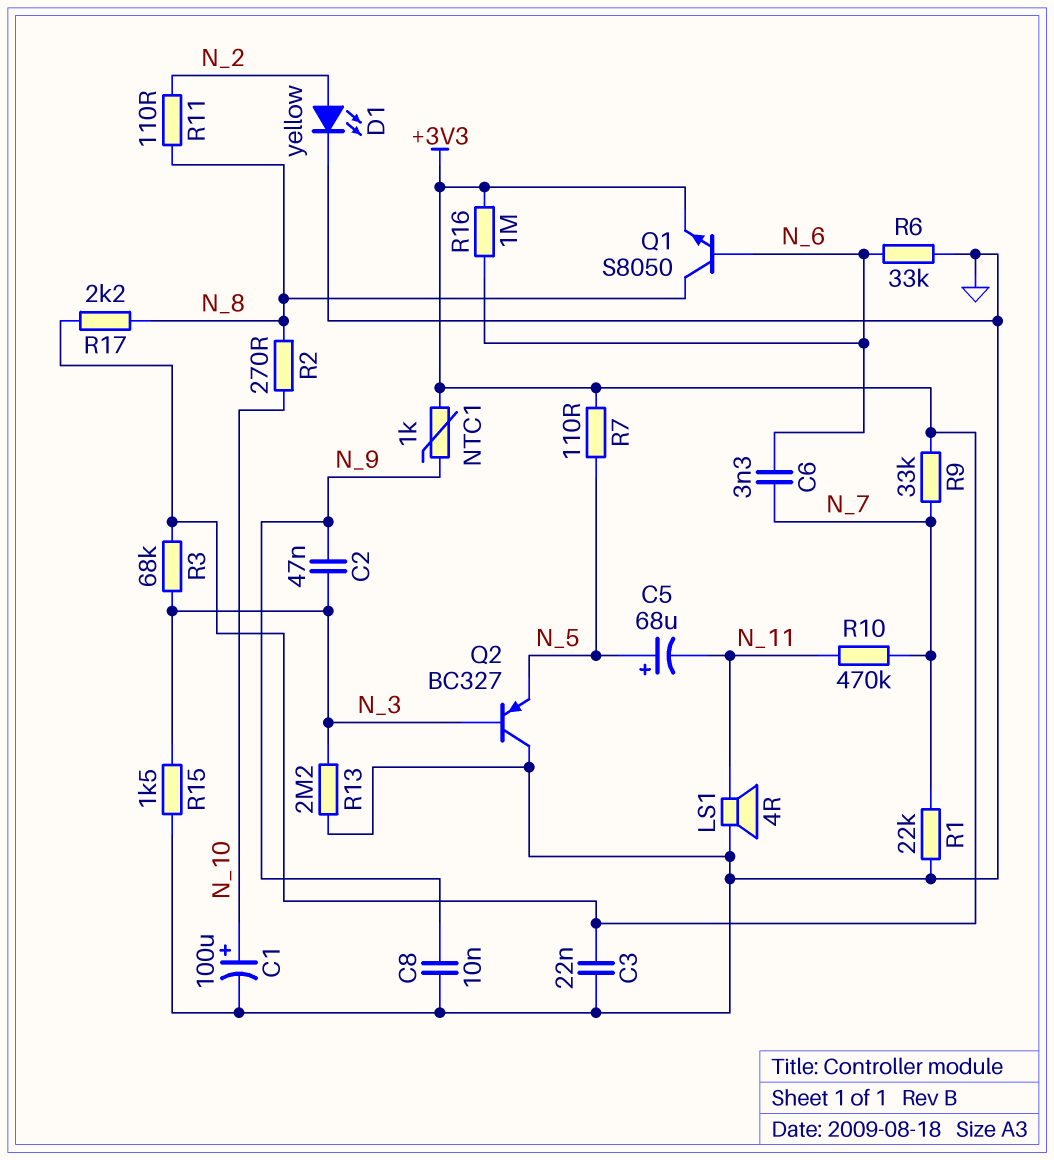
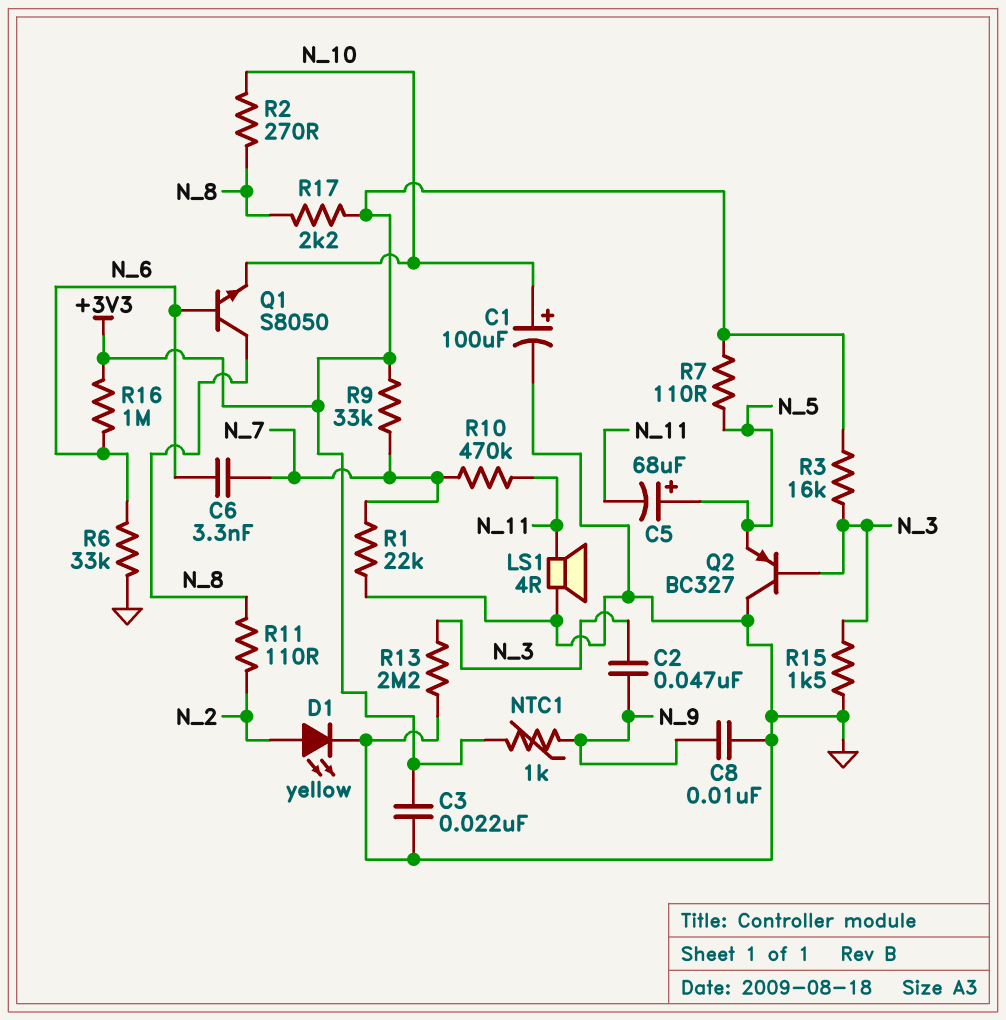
Q1: NPN S8050 (B N_6, C N_8, E +3V3) -> NPN S8050 (B N_6, C N_8, E N_10)
R3: 68k (+3V3, N_3) -> 16k (+3V3, N_3)

